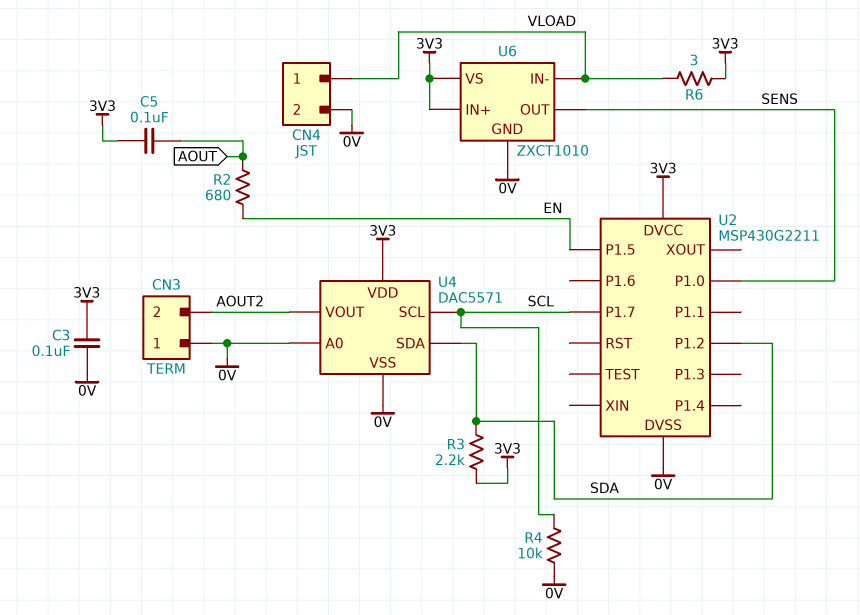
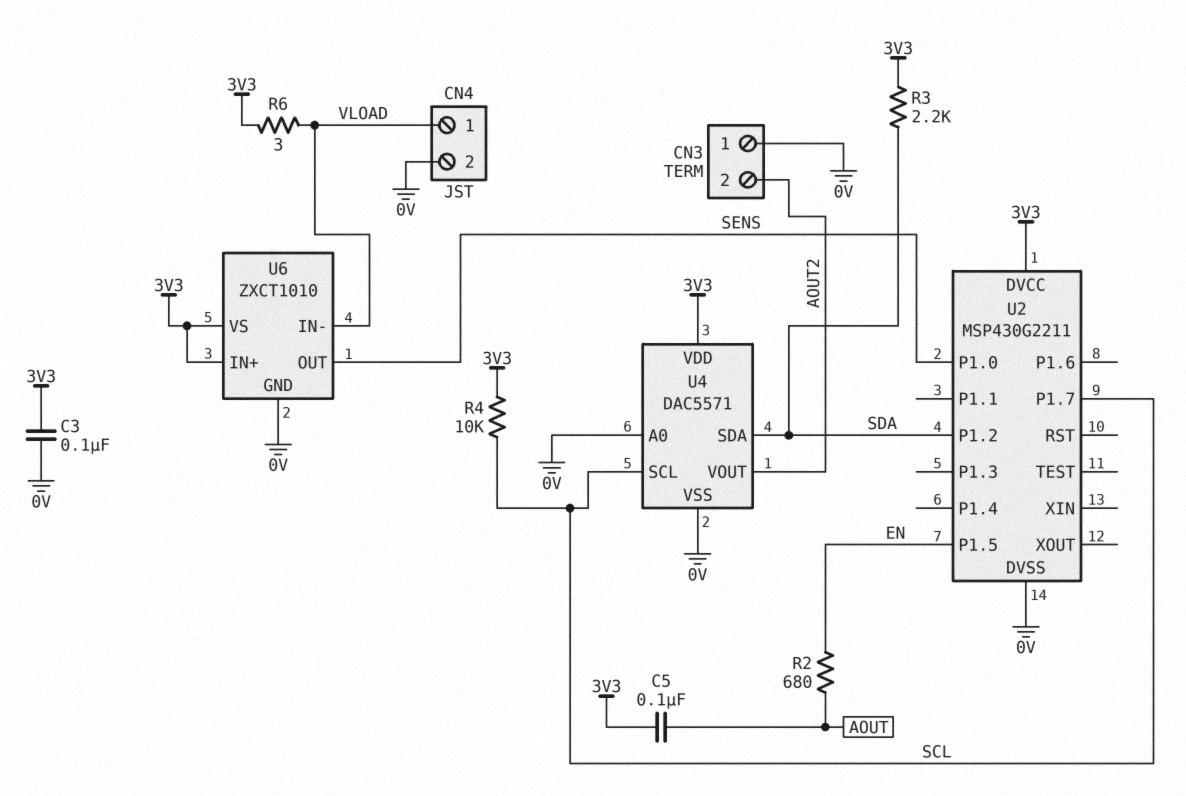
R4: 10k (0V, SCL) -> 10k (3V3, SCL)

